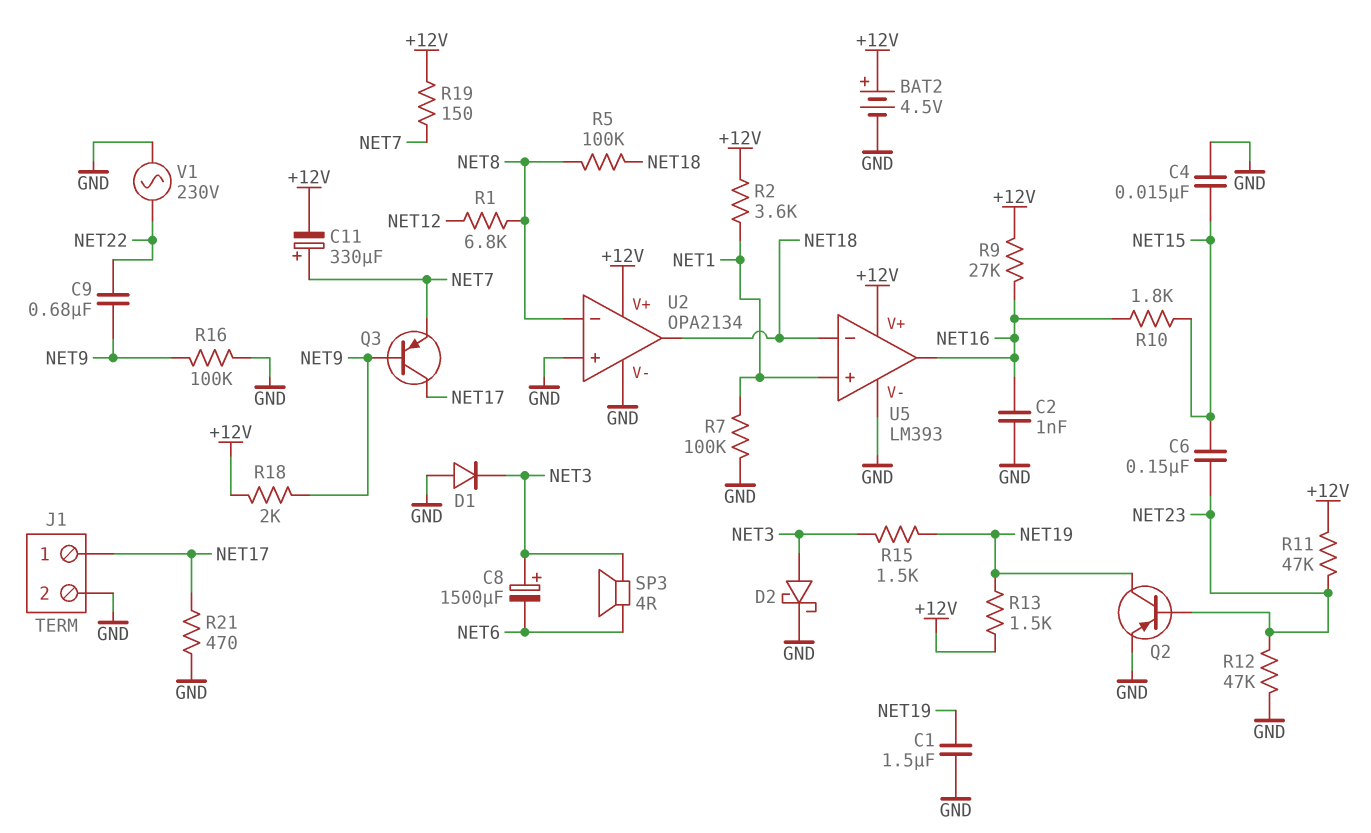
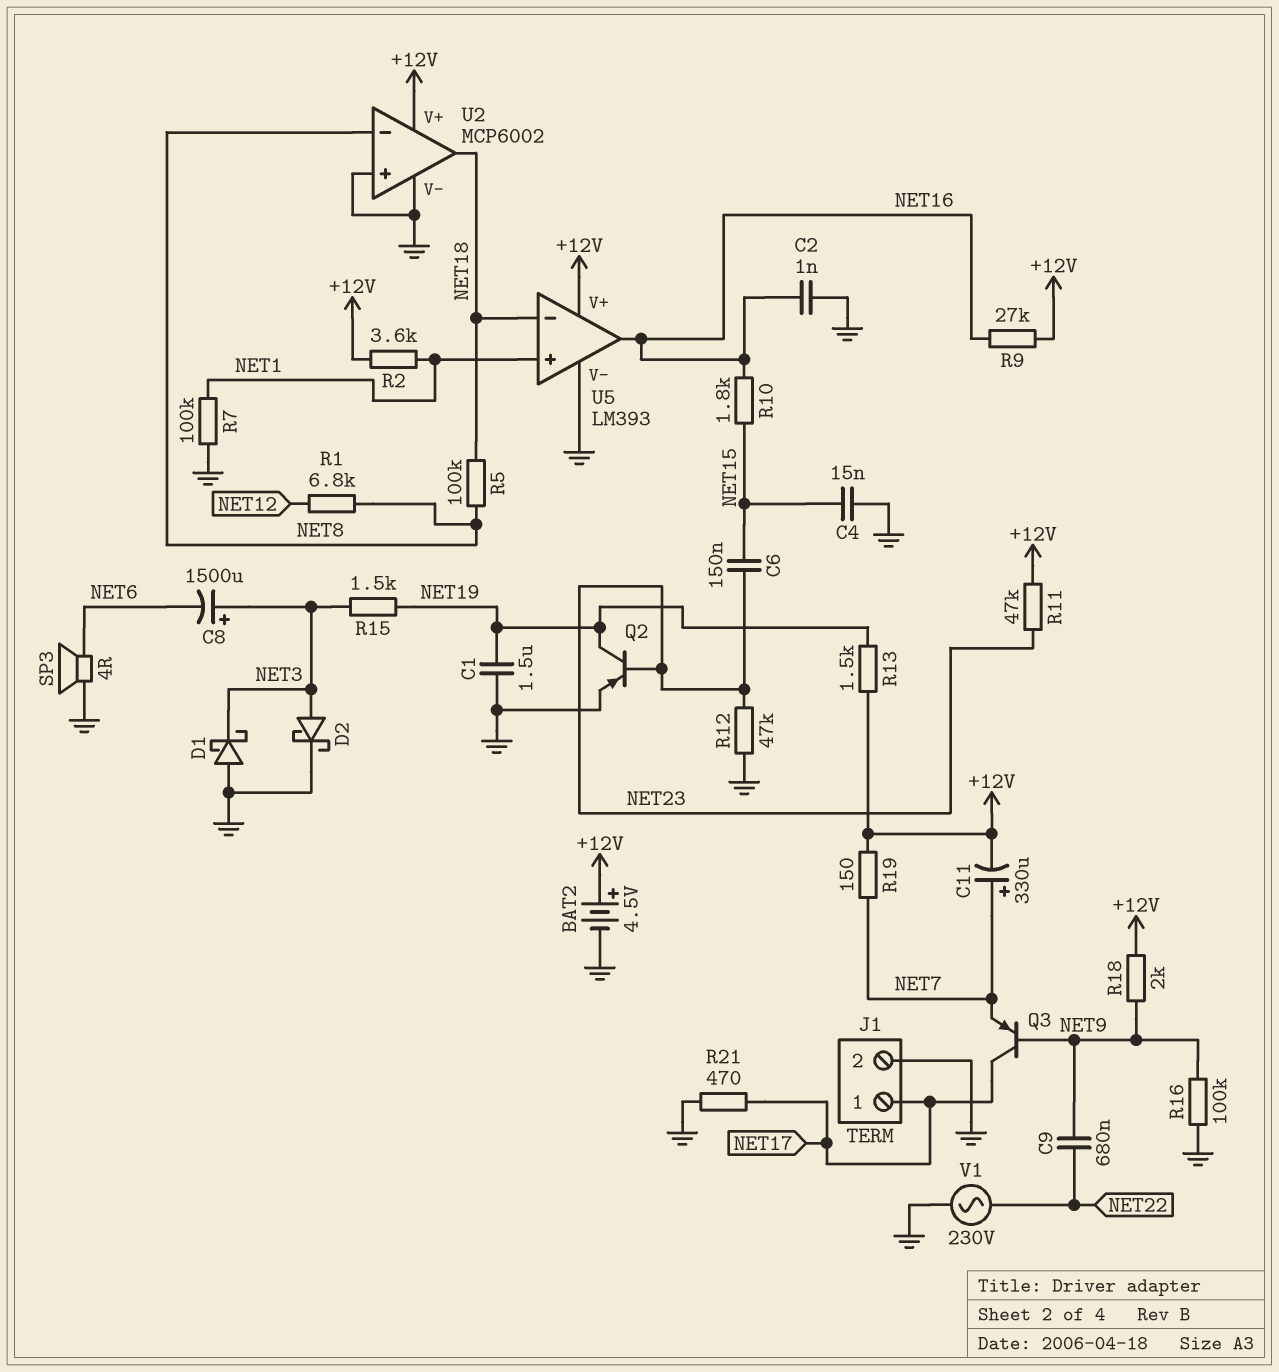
D1: diode (A GND, K NET3) -> schottky (A GND, K NET3)
SP3: speaker 4R (NET3, NET6) -> speaker 4R (GND, NET6)
U2: OPA2134 -> MCP6002

